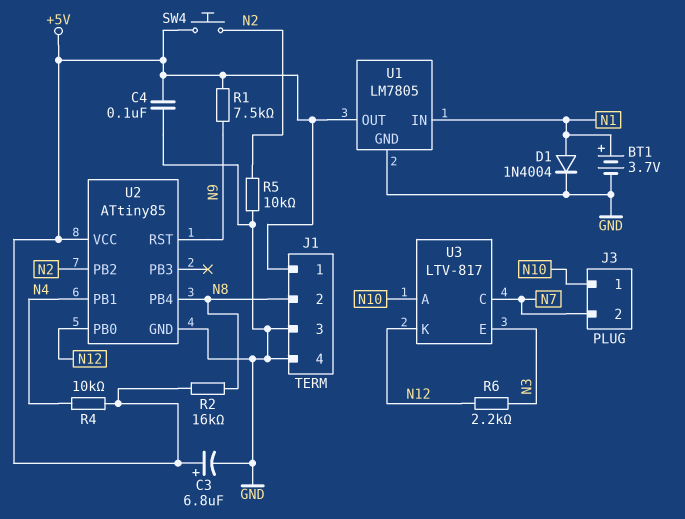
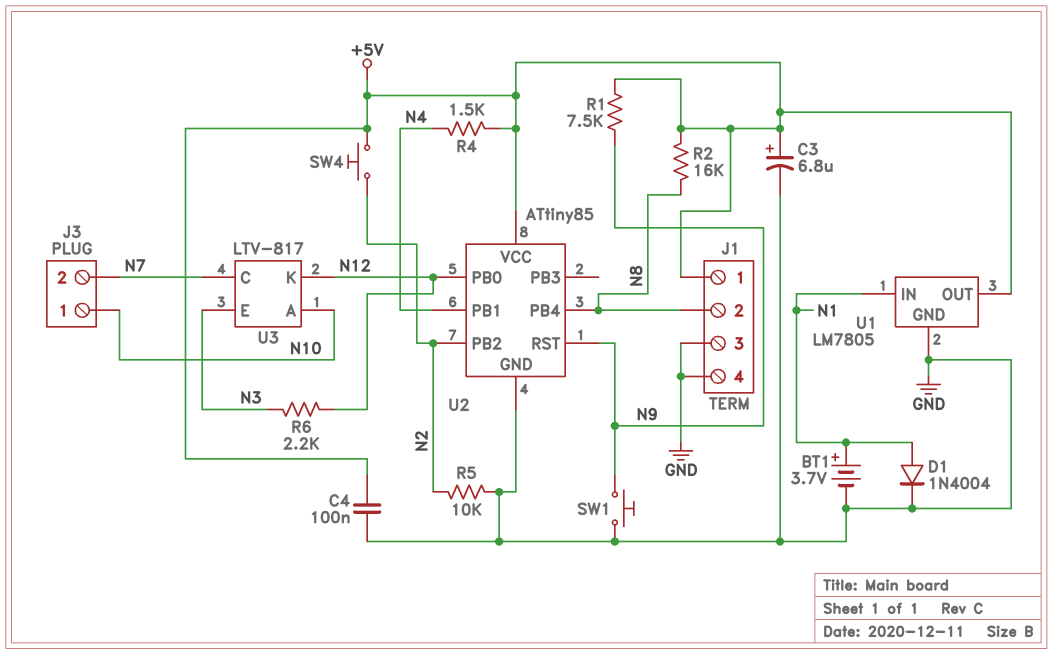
R4: 10k (+5V, N4) -> 1.5k (+5V, N4)
SW1: none -> button (GND, N9)

